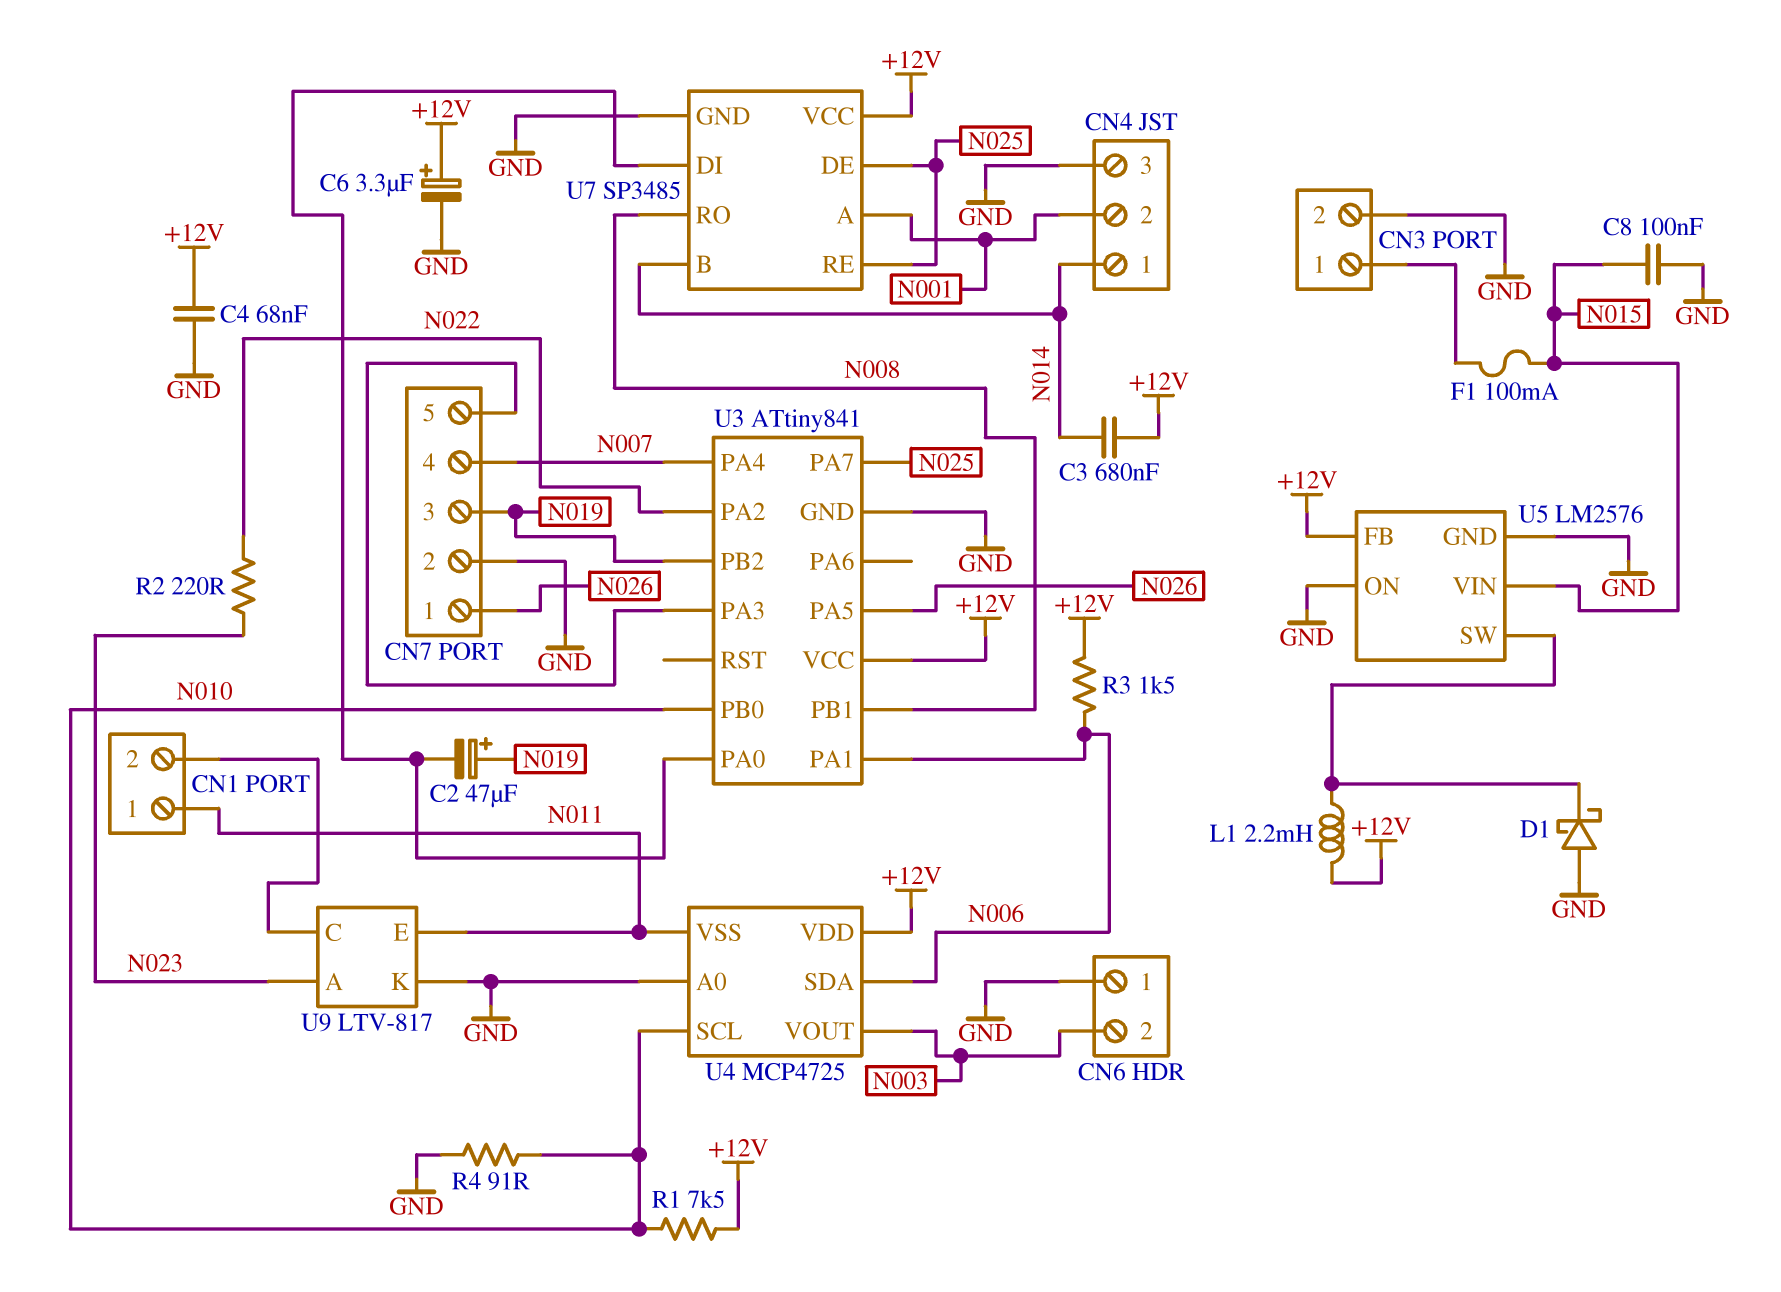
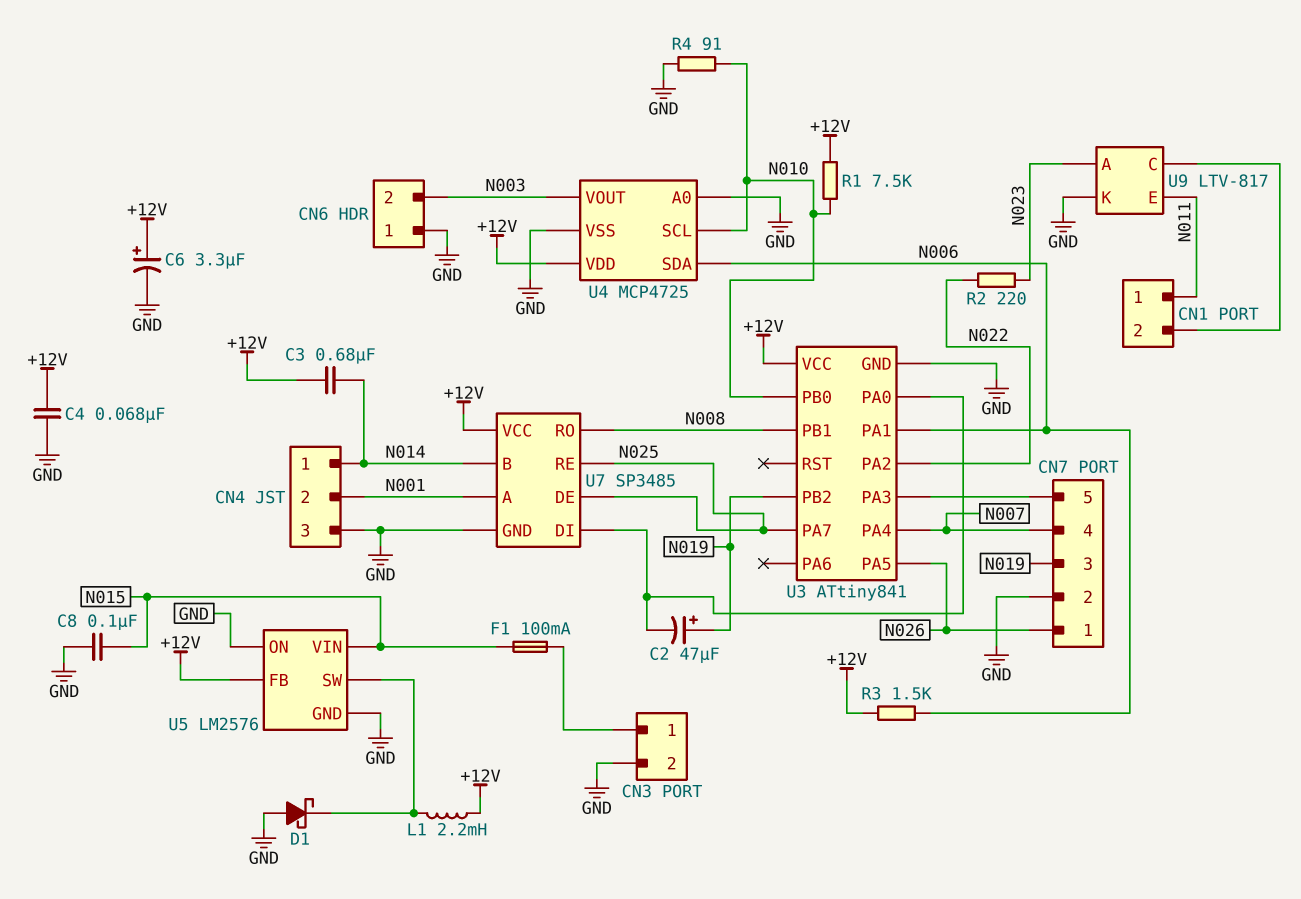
U4 pin VSS: N011 -> GND

